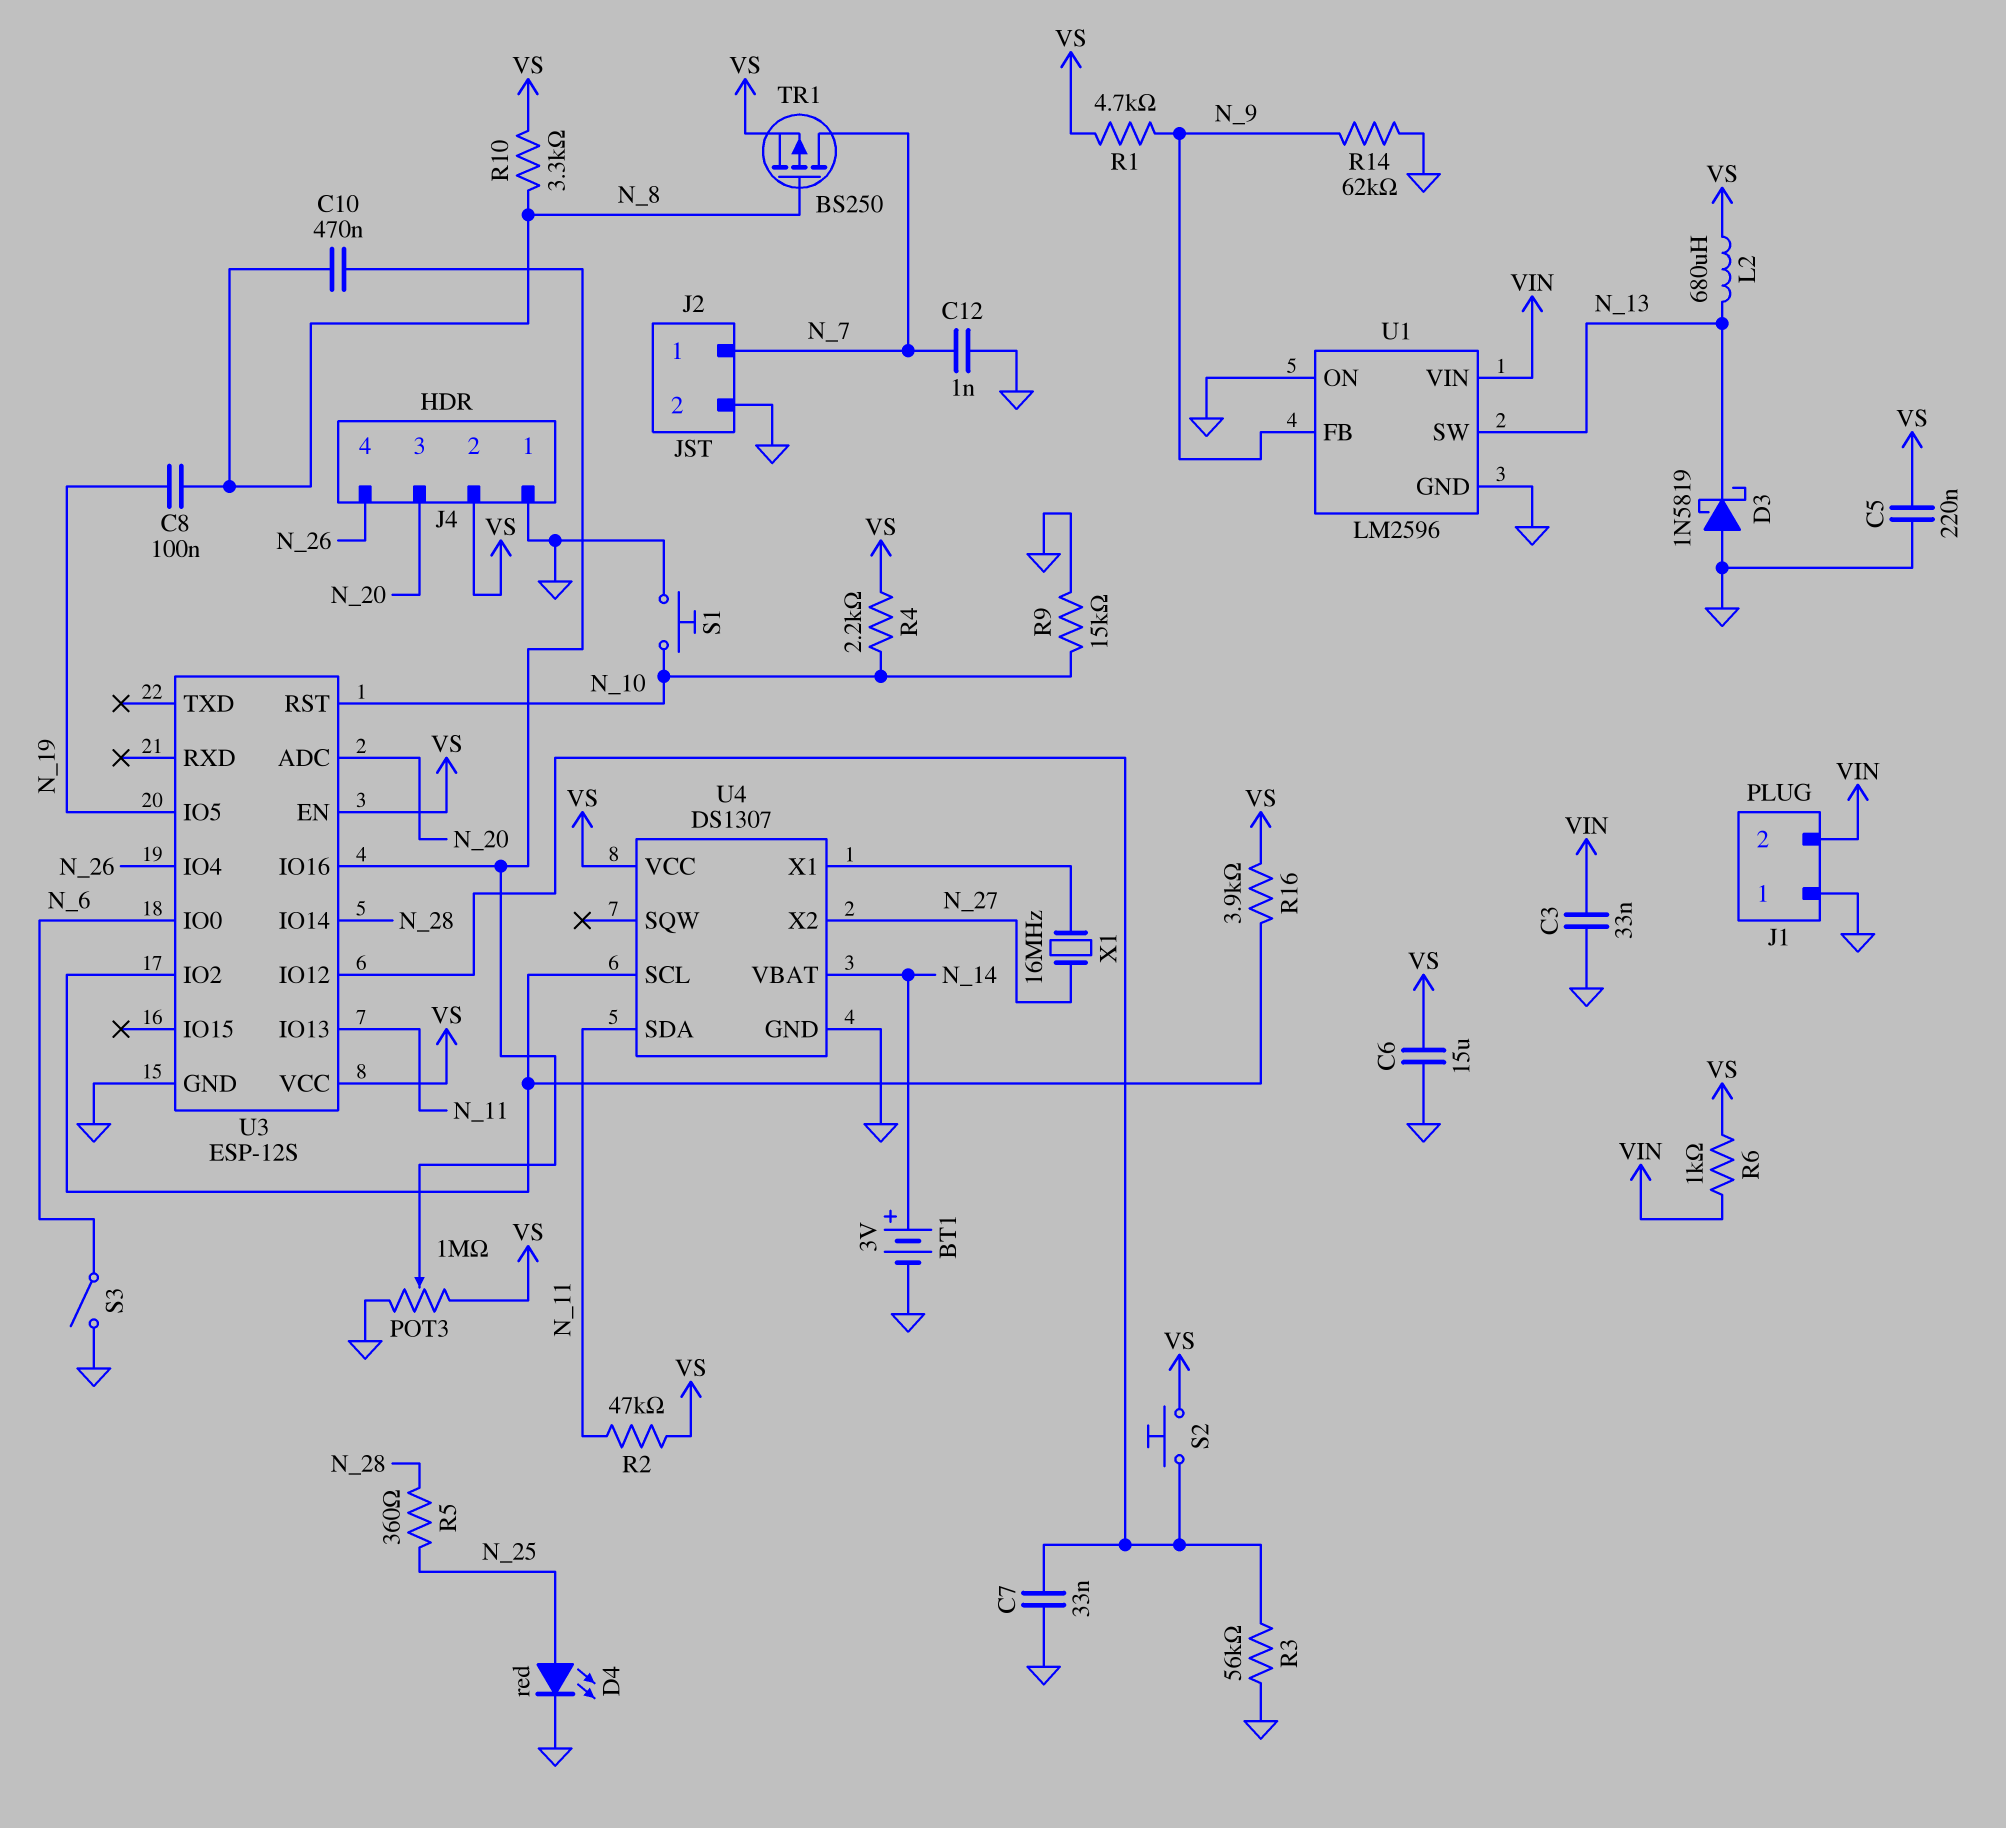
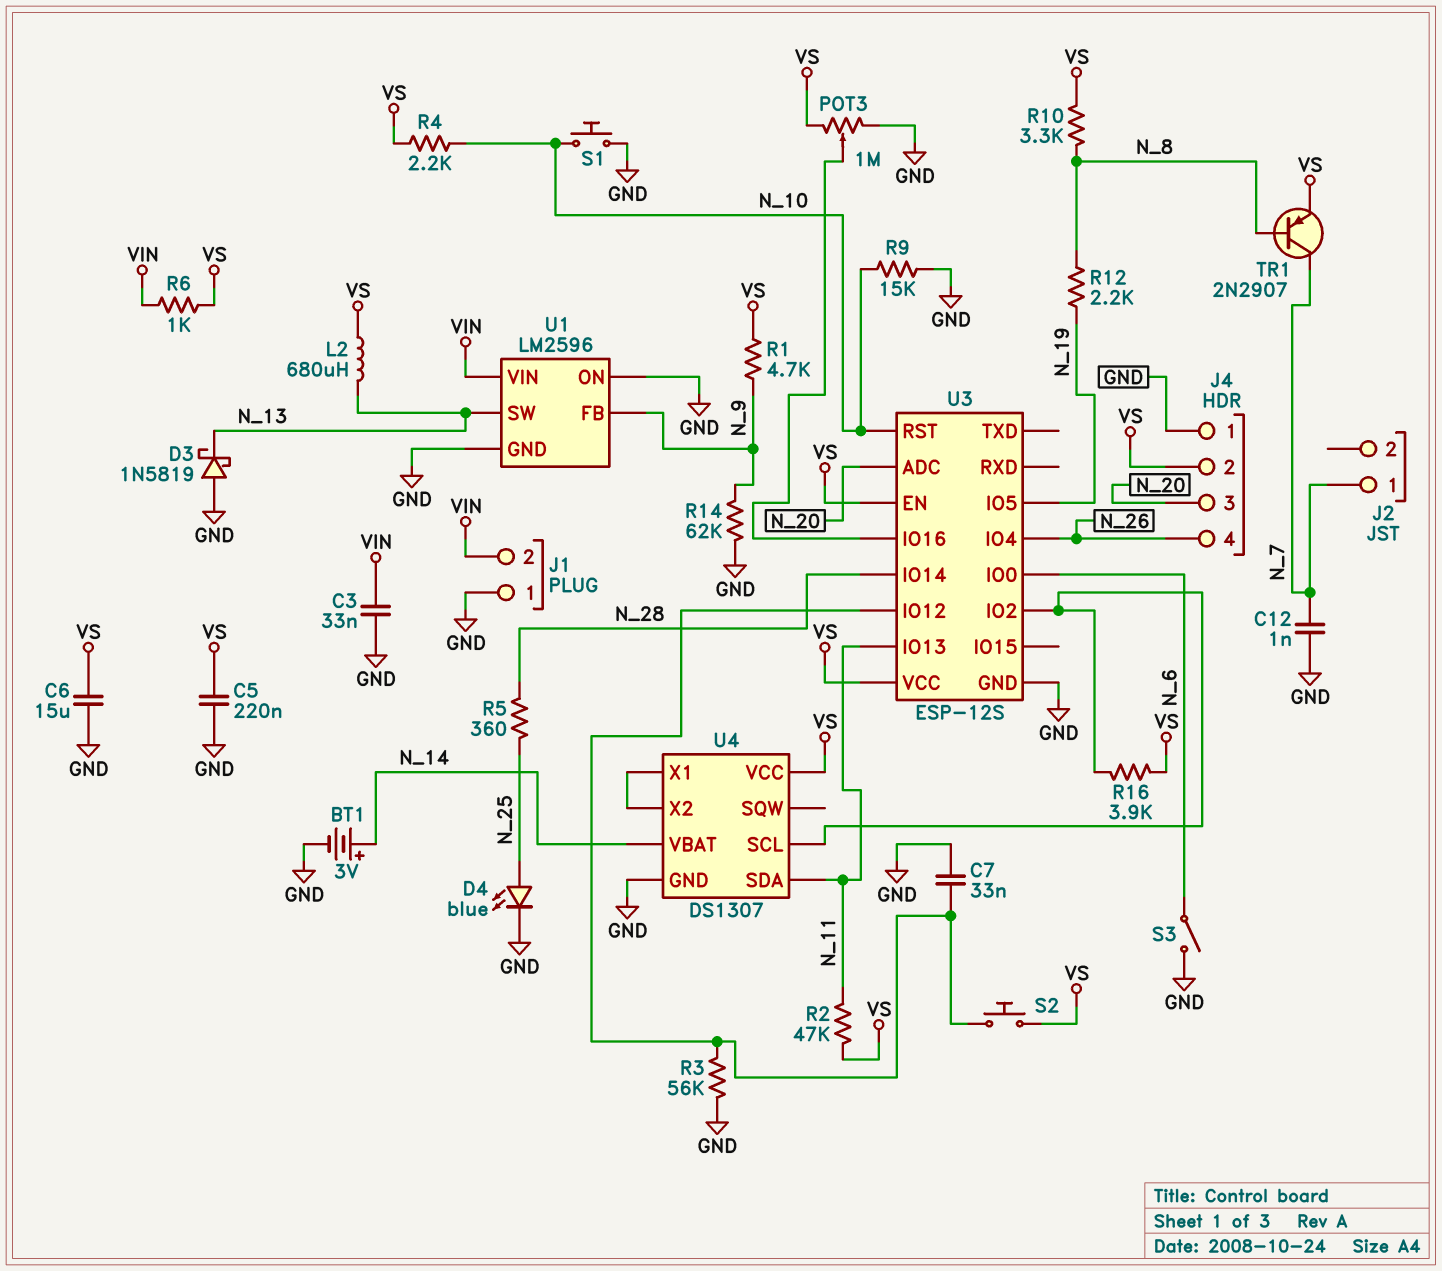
C8: 100nF (N_8, N_19) -> none
C10: 470nF (N_8, U3/IO16) -> none
D4: LED red (A N_25, K GND) -> LED blue (A N_25, K GND)
J2 pin 2: GND -> none
R12: none -> 2.2k (N_8, N_19)
TR1: PMOS BS250 (G N_8, D N_7, S VS) -> PNP 2N2907 (B N_8, C N_7, E VS)
U4 pin X2: N_27 -> U4/X1
X1: 16MHz (N_27, U4/X1) -> none

